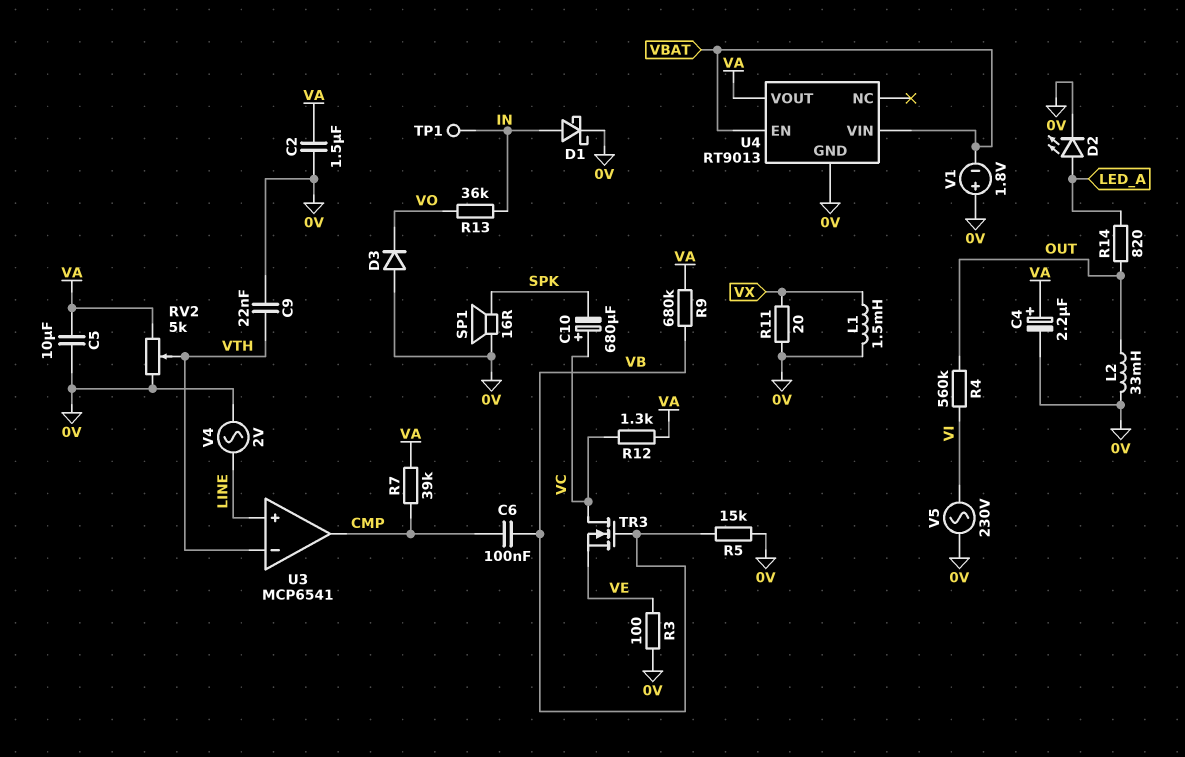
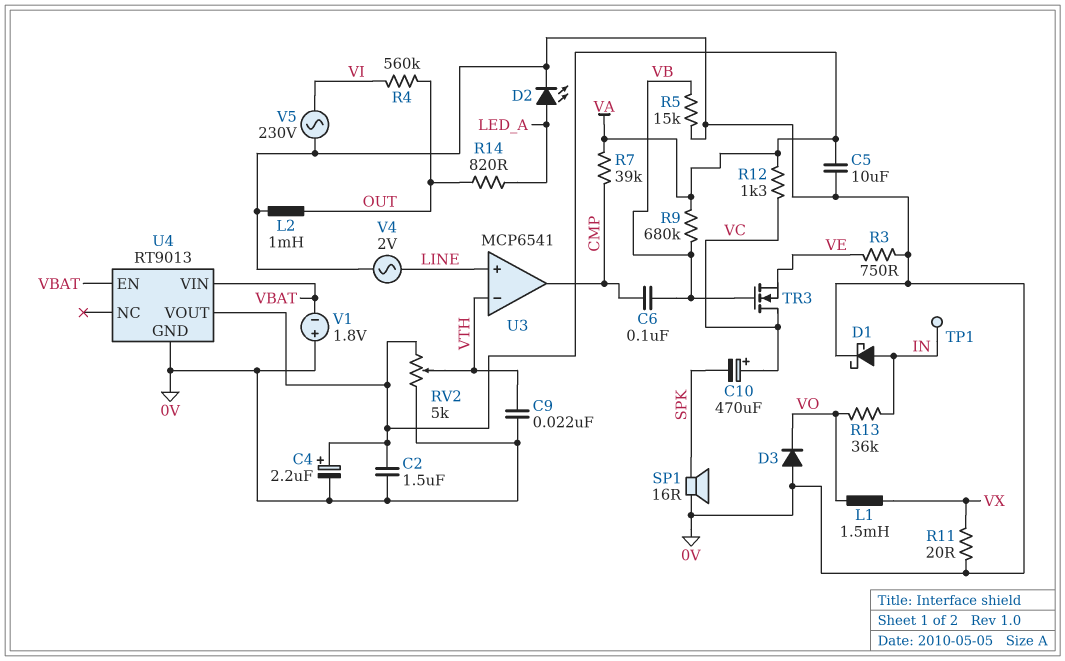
C10: 680uF (plus VC, minus SPK) -> 470uF (plus VC, minus SPK)
L1: 1.5mH (0V, VX) -> 1.5mH (VO, VX)
L2: 33mH (0V, OUT) -> 1mH (0V, OUT)
R3: 100 (0V, VE) -> 750 (0V, VE)

